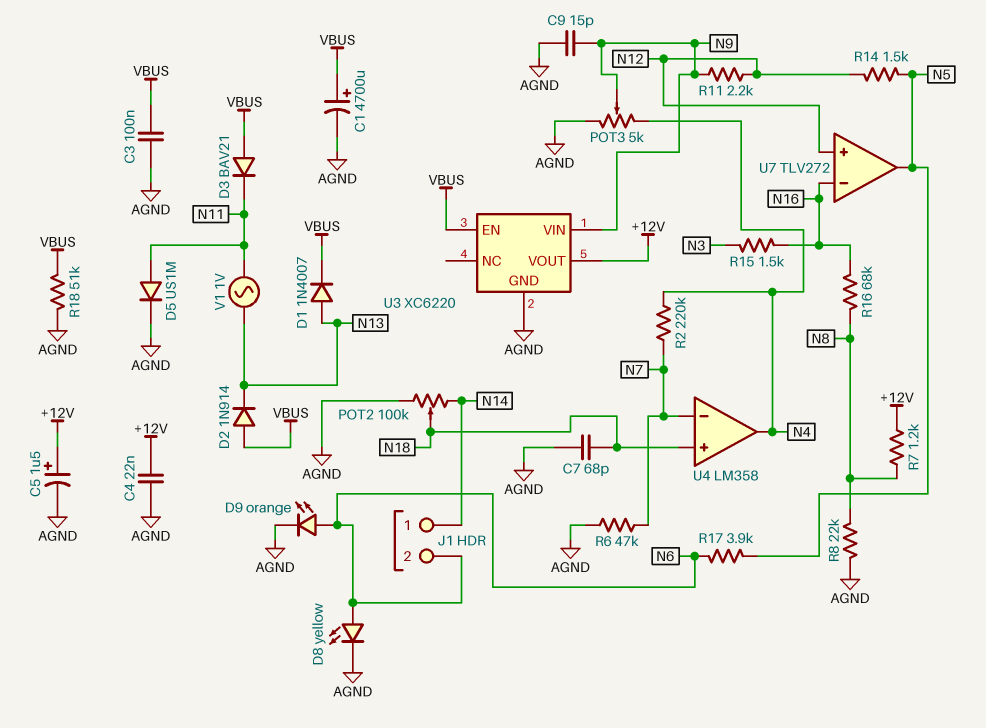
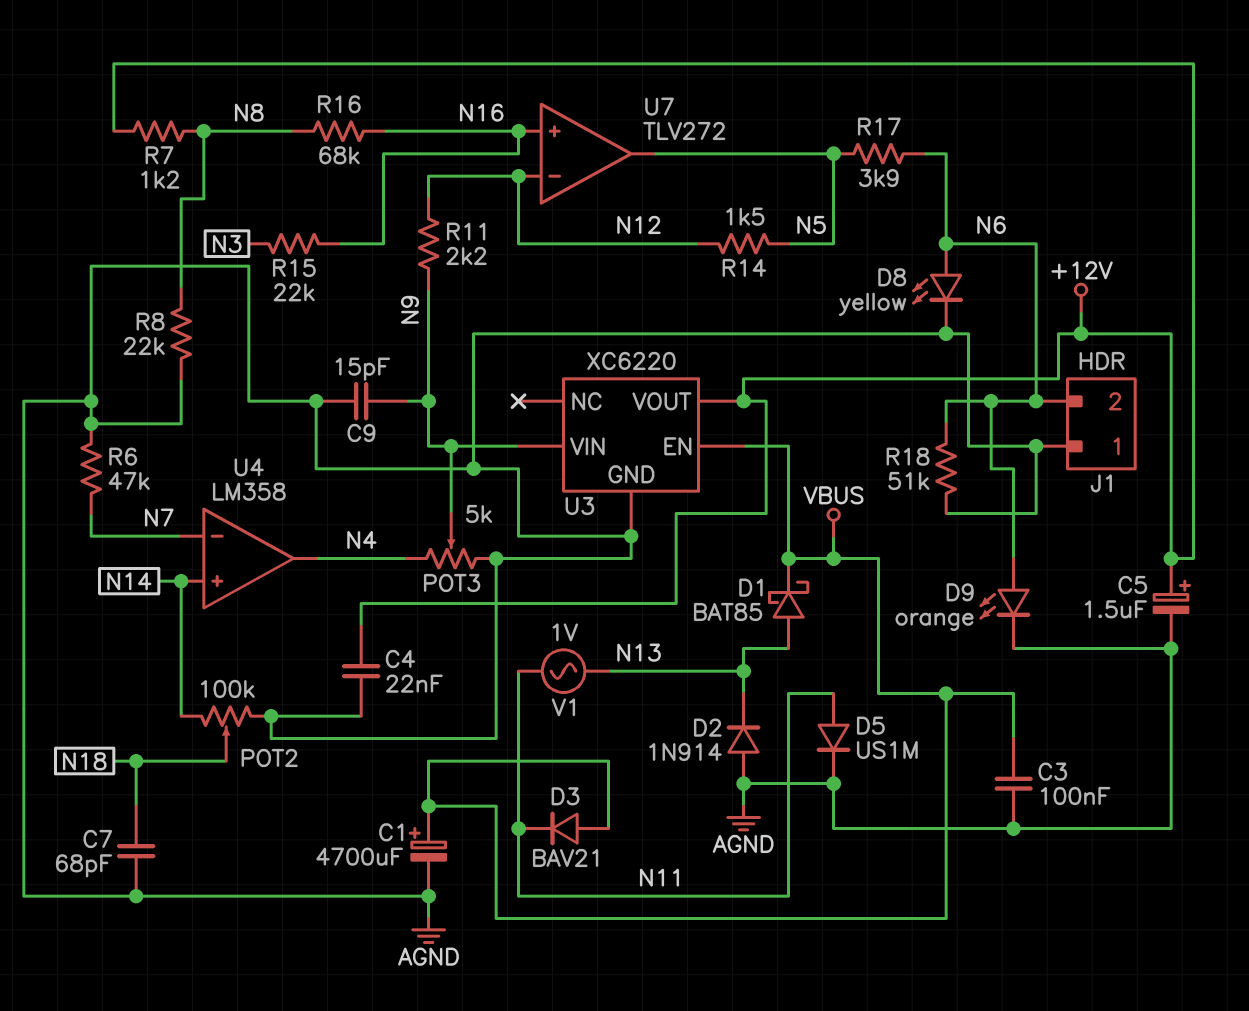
D1: diode 1N4007 (A N13, K VBUS) -> schottky BAT85 (A N13, K VBUS)
D2: diode 1N914 (A VBUS, K N13) -> diode 1N914 (A AGND, K N13)
J1 pin 1: N14 -> AGND
R2: 220k (N4, N7) -> none
R15: 1.5k (N3, N16) -> 22k (N3, N16)
R18: 51k (AGND, VBUS) -> 51k (AGND, N6)
U4 pin in+: N18 -> N14
U7 pin in+: N12 -> N16
U7 pin in-: N16 -> N12

